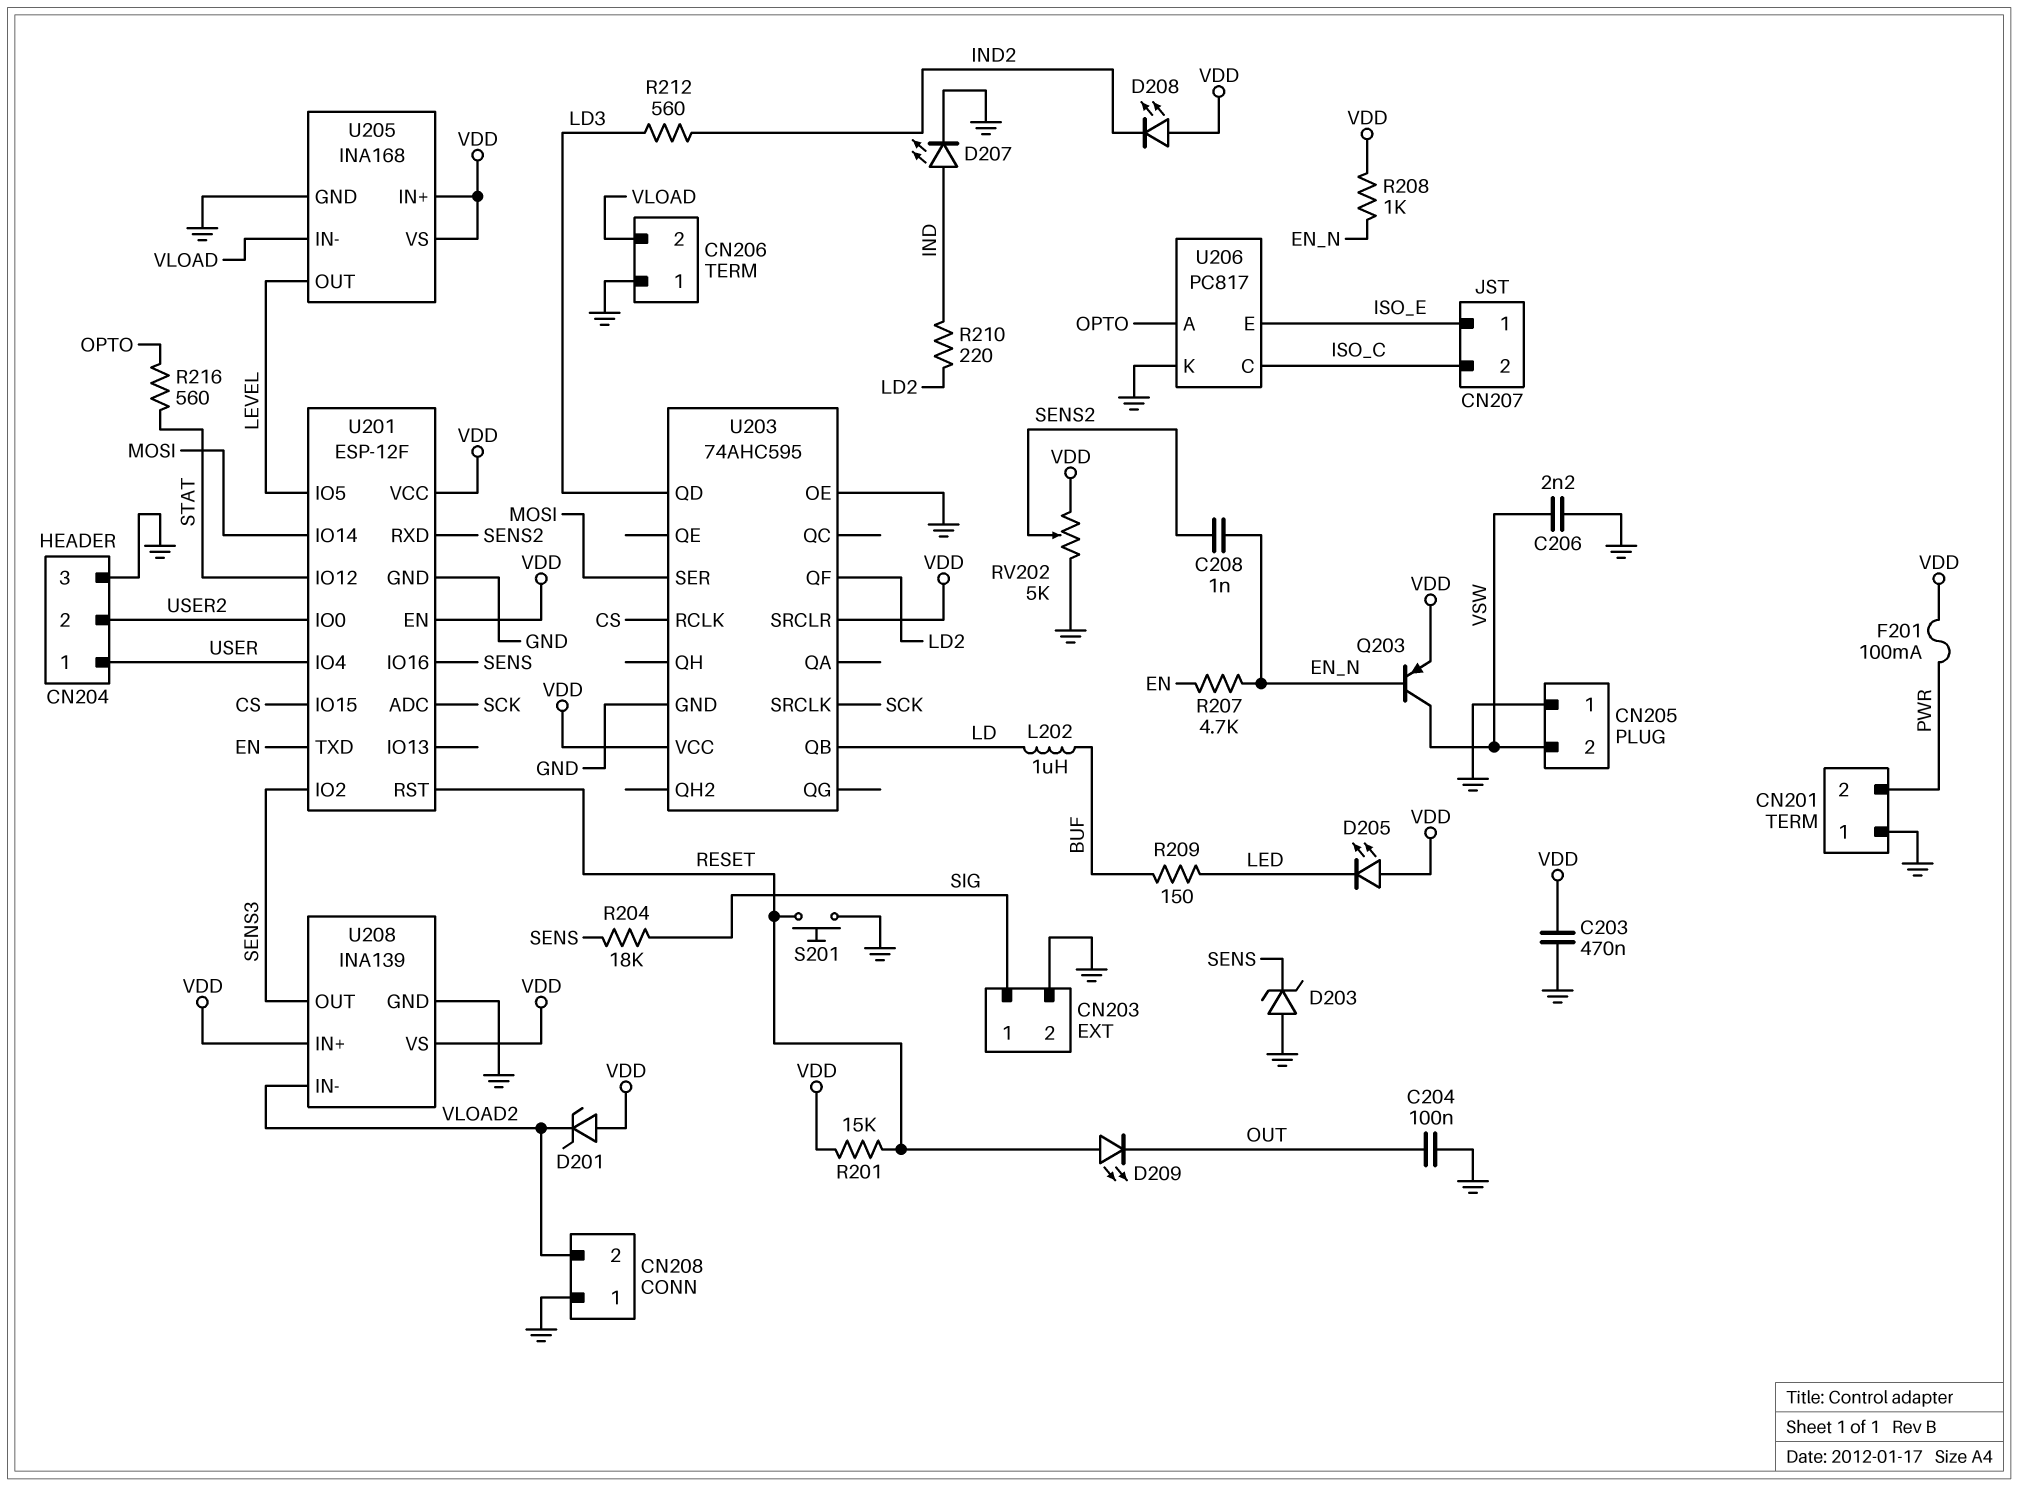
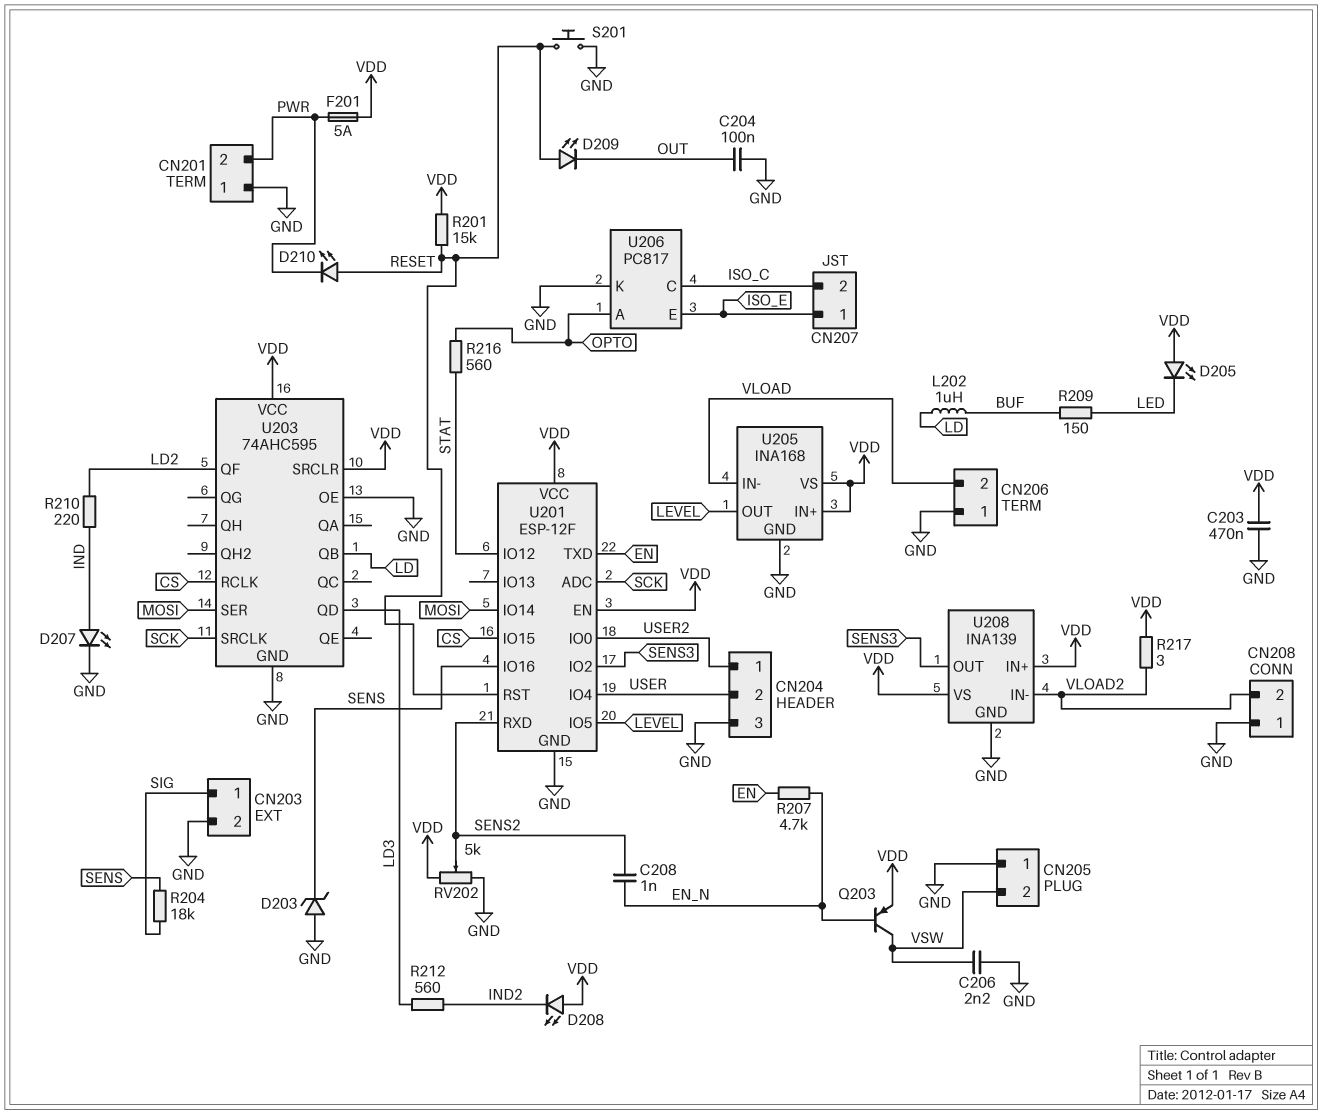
CN204 pin 1: USER -> USER2
CN204 pin 2: USER2 -> USER
D201: zener (A VDD, K VLOAD2) -> none
D210: none -> LED (A RESET, K PWR)
F201: 100mA (PWR, VDD) -> 5A (PWR, VDD)
R208: 1k (EN_N, VDD) -> none
R217: none -> 3 (VDD, VLOAD2)

